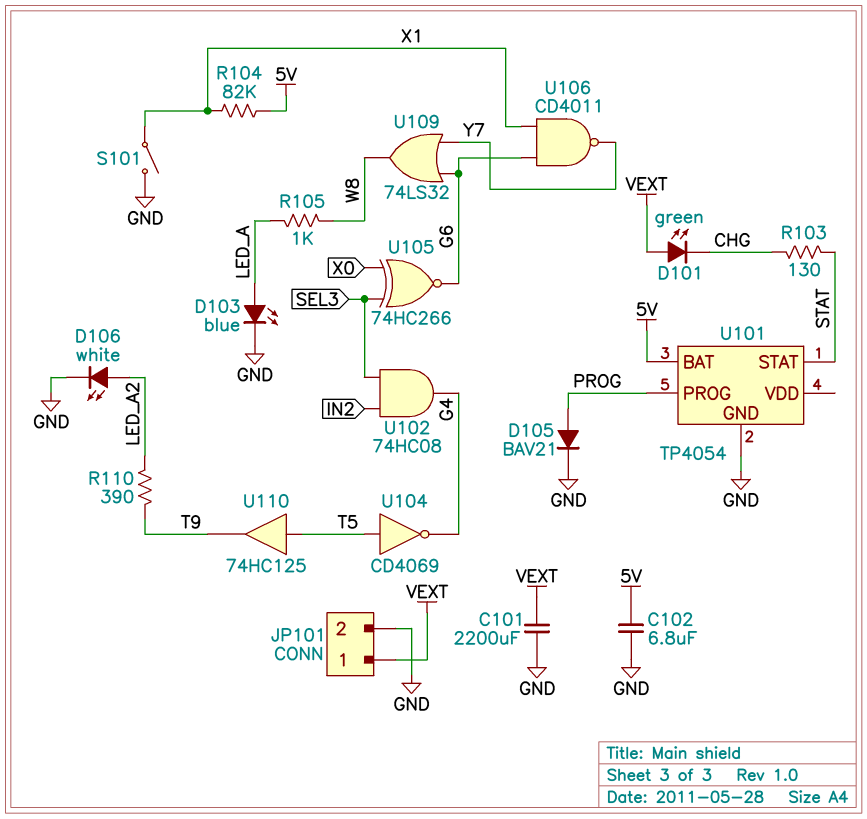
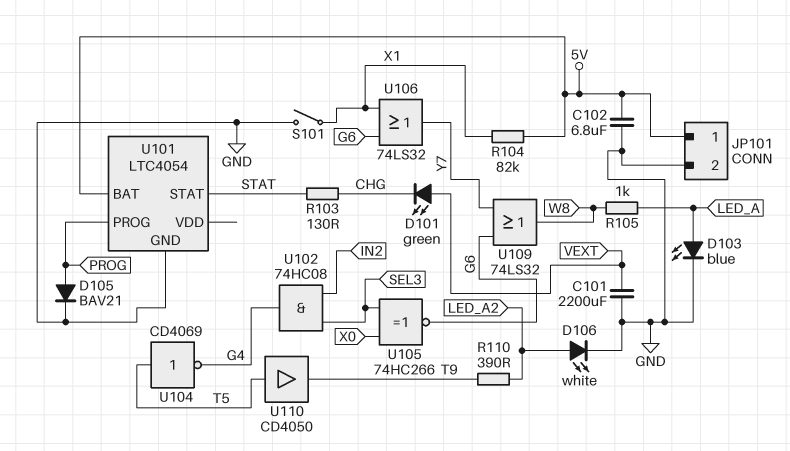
JP101 pin 1: VEXT -> 5V
U101: TP4054 -> LTC4054
U106: NAND CD4011 (in G6, in X1, out Y7) -> OR 74LS32 (in G6, in X1, out Y7)
U110: buffer 74HC125 (in T5, out T9) -> buffer CD4050 (in T5, out T9)

